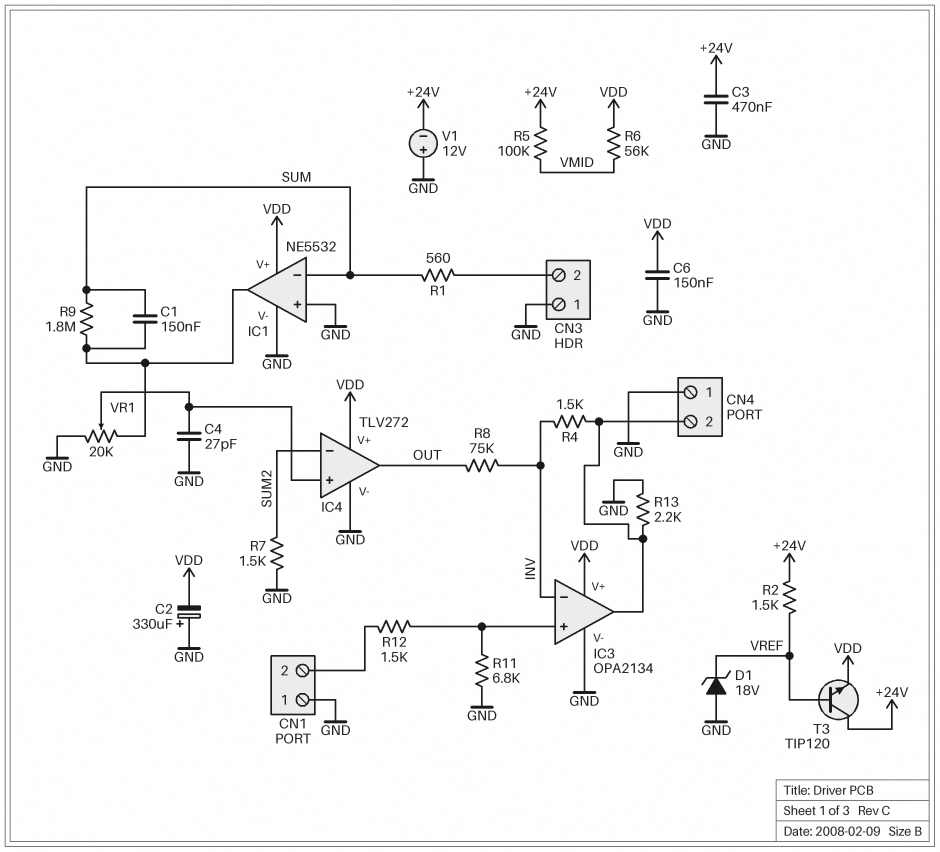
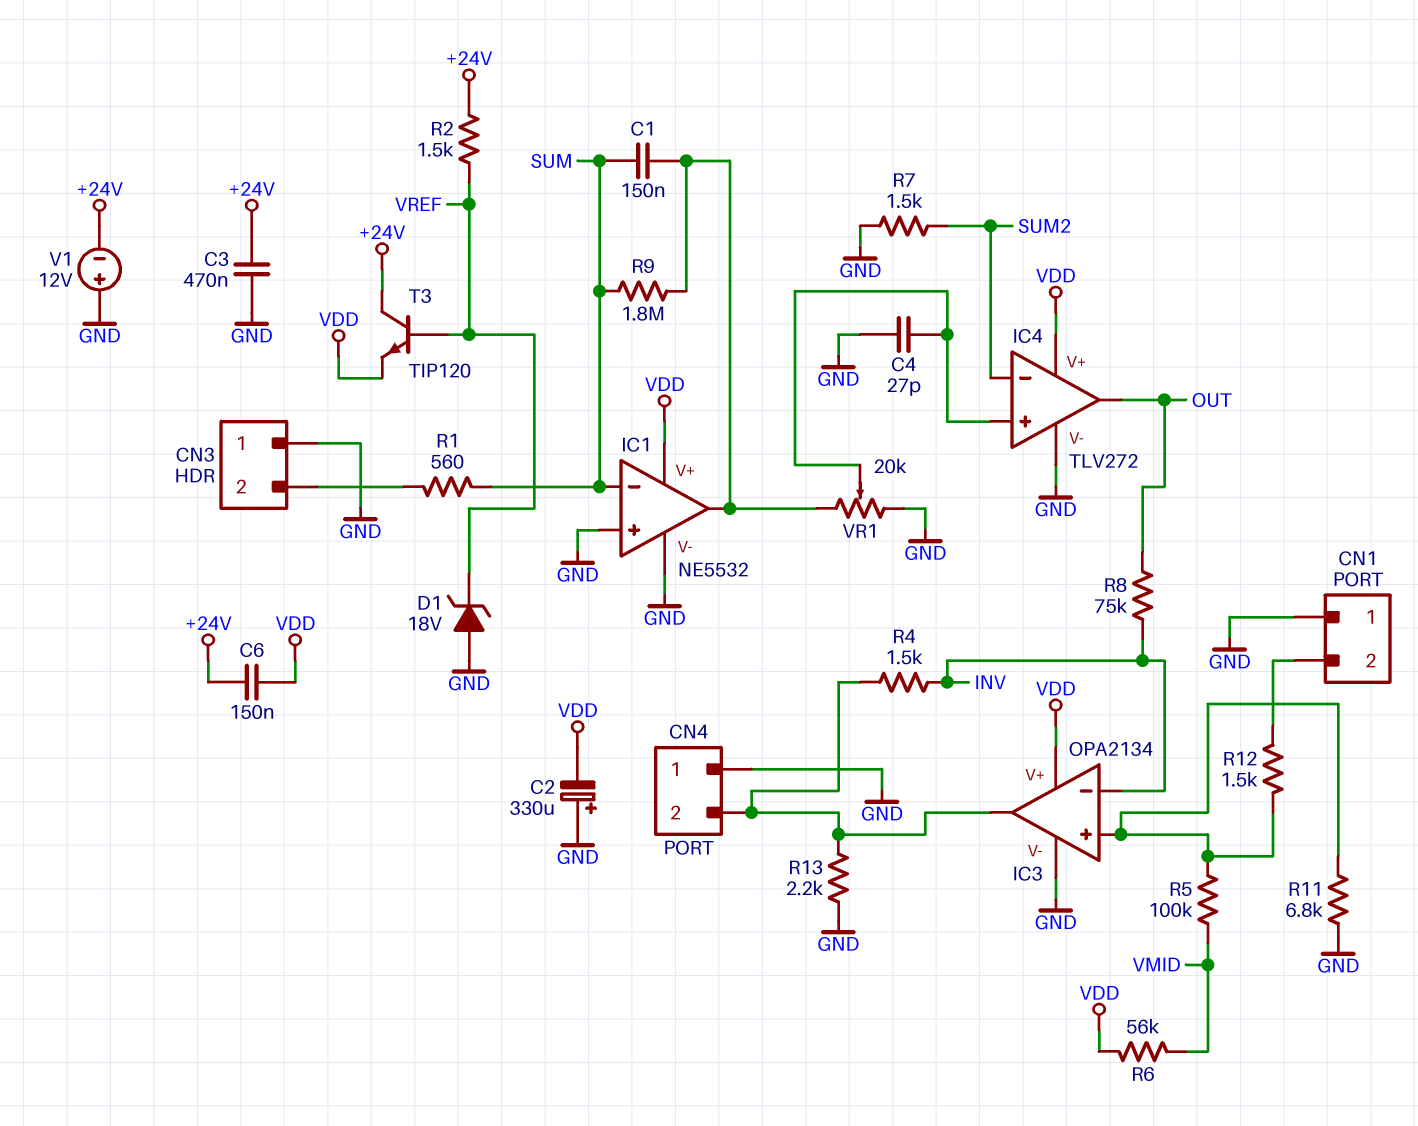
C6: 150nF (GND, VDD) -> 150nF (+24V, VDD)
R5: 100k (+24V, VMID) -> 100k (IC3/in+, VMID)

